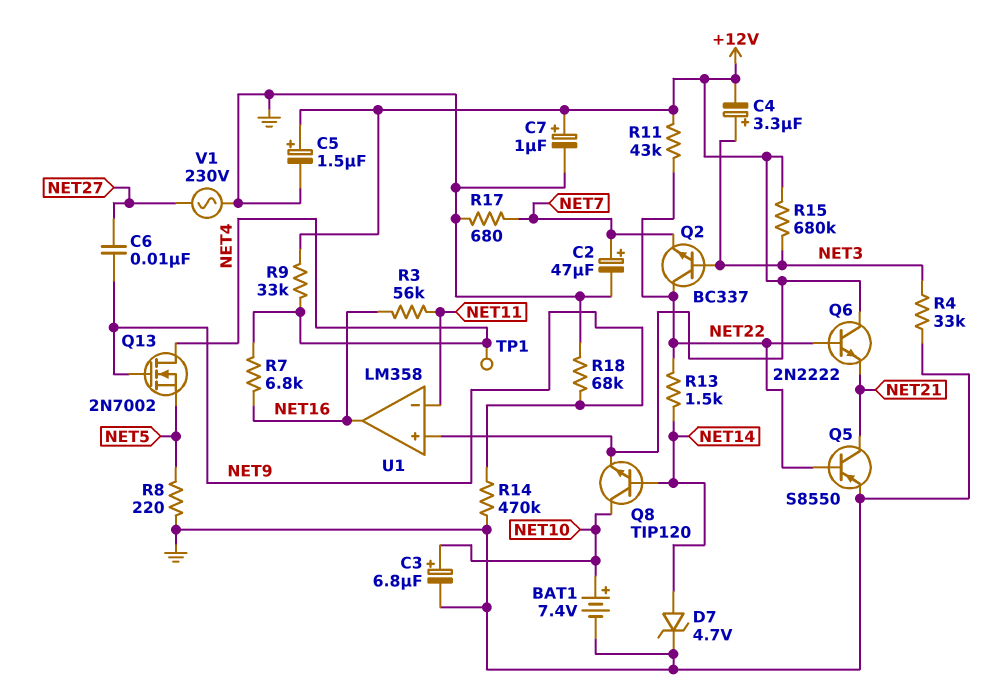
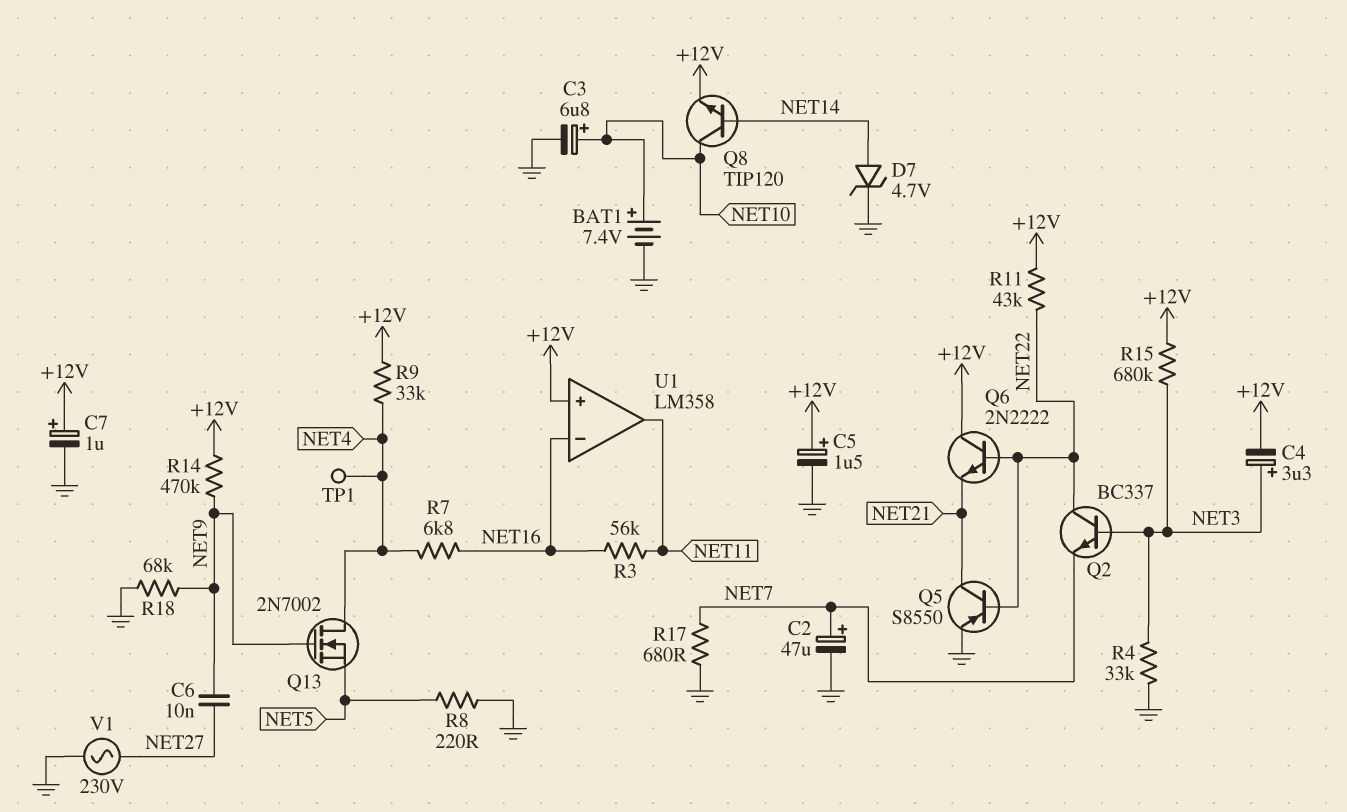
R13: 1.5k (NET14, NET22) -> none
R14: 470k (GND, NET9) -> 470k (+12V, NET9)
U1 pin in-: NET11 -> NET16
U1 pin out: NET16 -> NET11

